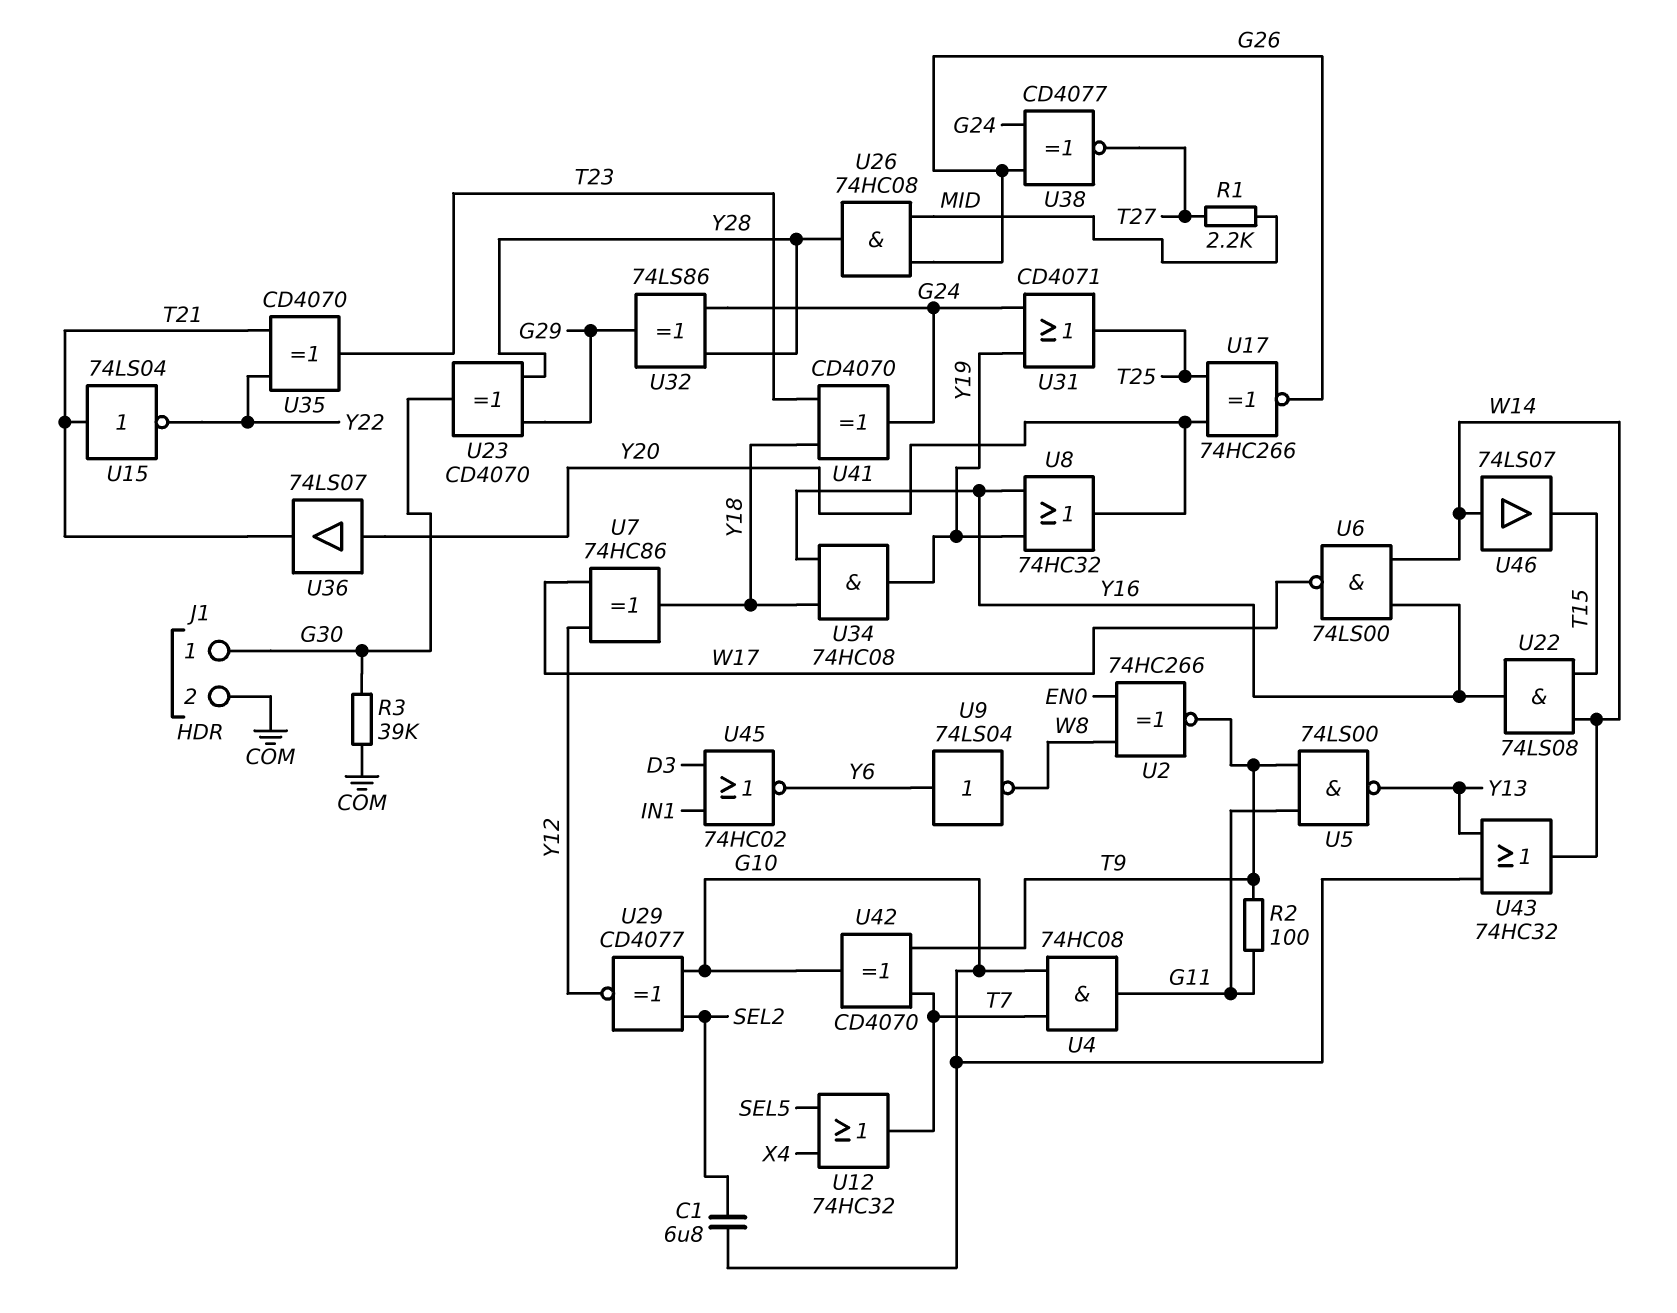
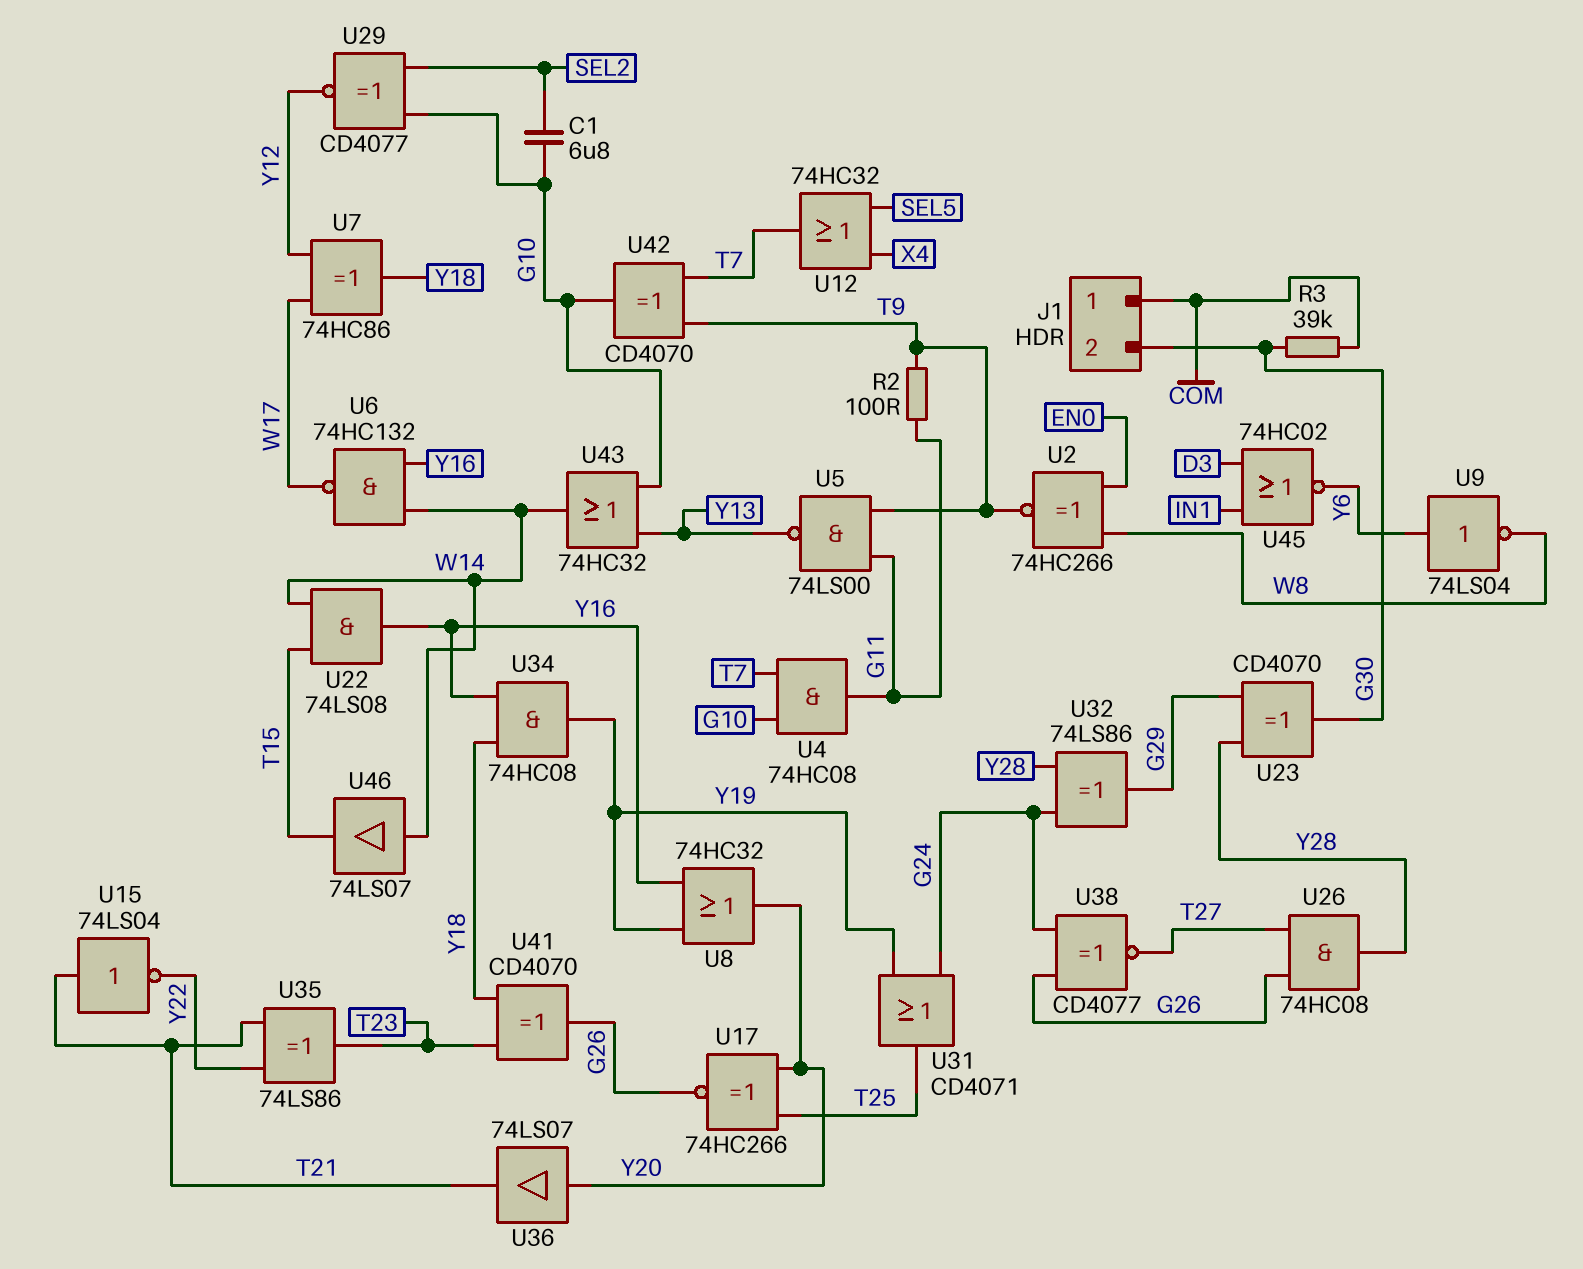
J1 pin 1: G30 -> COM
J1 pin 2: COM -> G30
R1: 2.2k (MID, T27) -> none
U6: NAND 74LS00 (in W14, in Y16, out W17) -> NAND 74HC132 (in W14, in Y16, out W17)
U26: AND 74HC08 (in G26, in MID, out Y28) -> AND 74HC08 (in G26, in T27, out Y28)
U35: XOR CD4070 (in T21, in Y22, out T23) -> XOR 74LS86 (in T21, in Y22, out T23)
U41: XOR CD4070 (in T23, in Y18, out G24) -> XOR CD4070 (in T23, in Y18, out G26)

